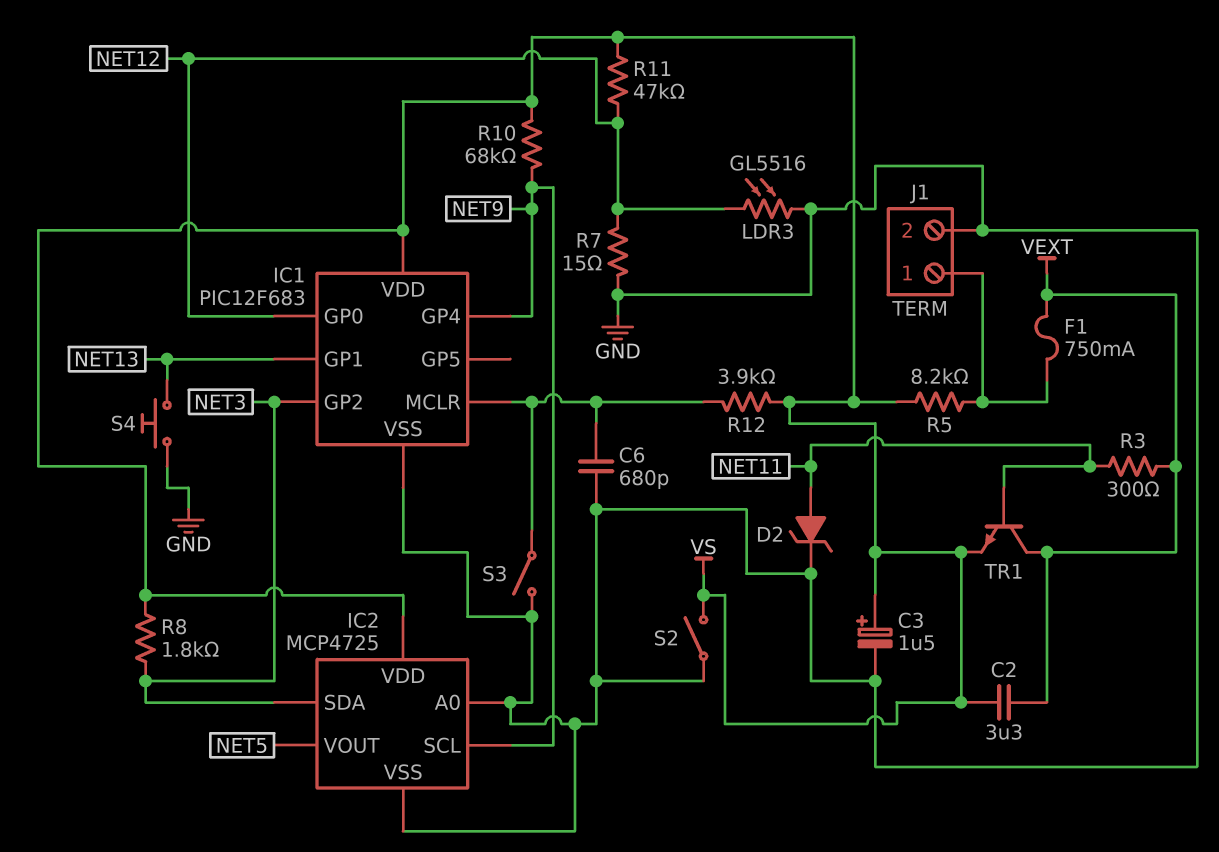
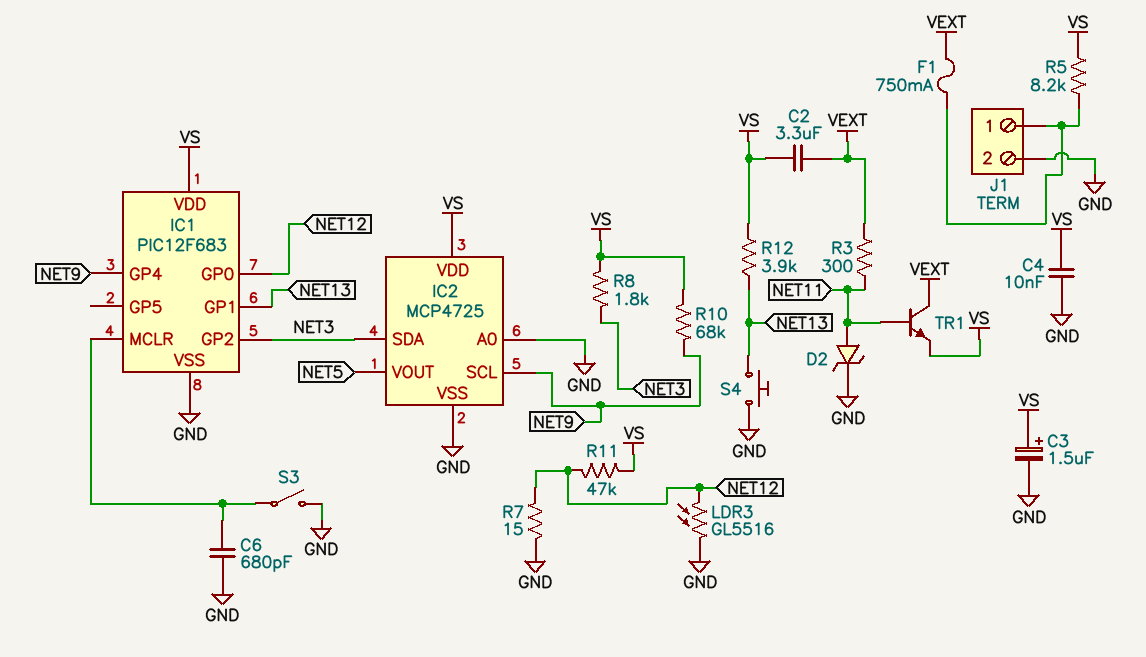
C4: none -> 10nF (GND, VS)
R12: 3.9k (IC1/MCLR, VS) -> 3.9k (NET13, VS)
S2: switch (GND, VS) -> none

